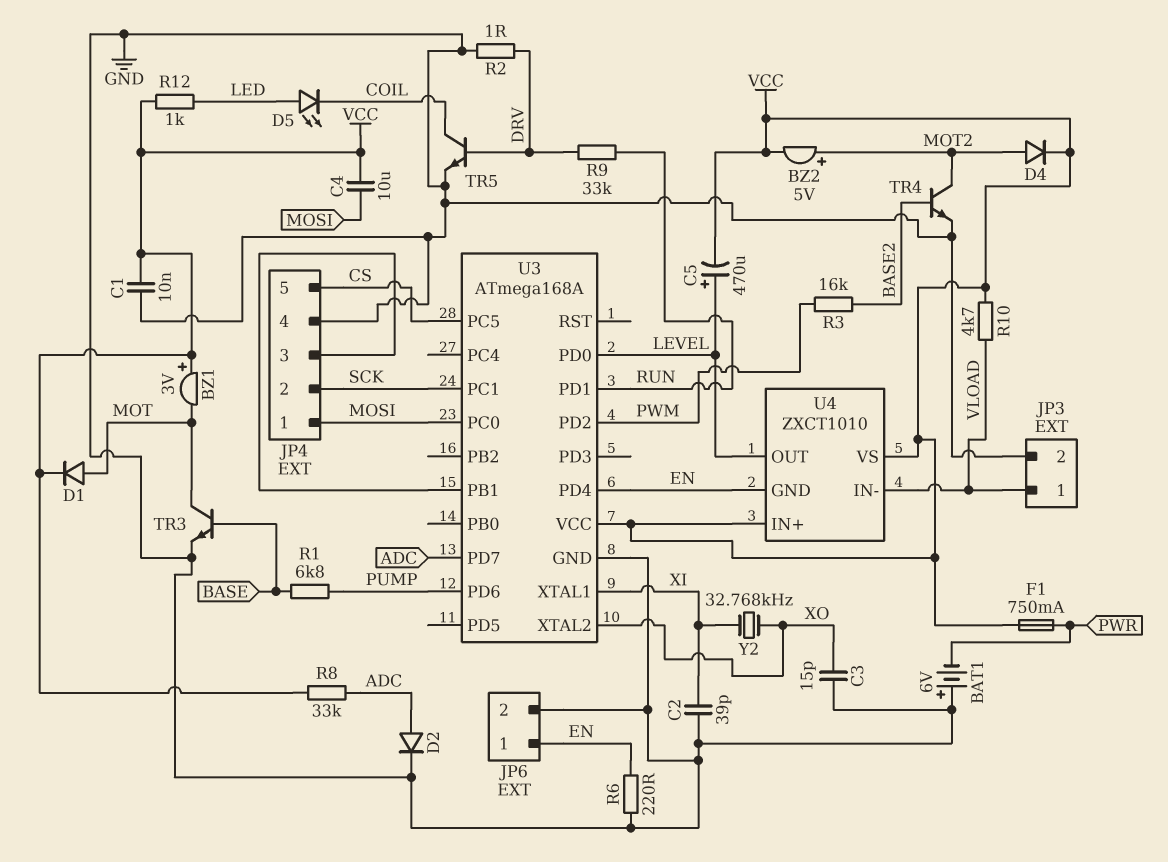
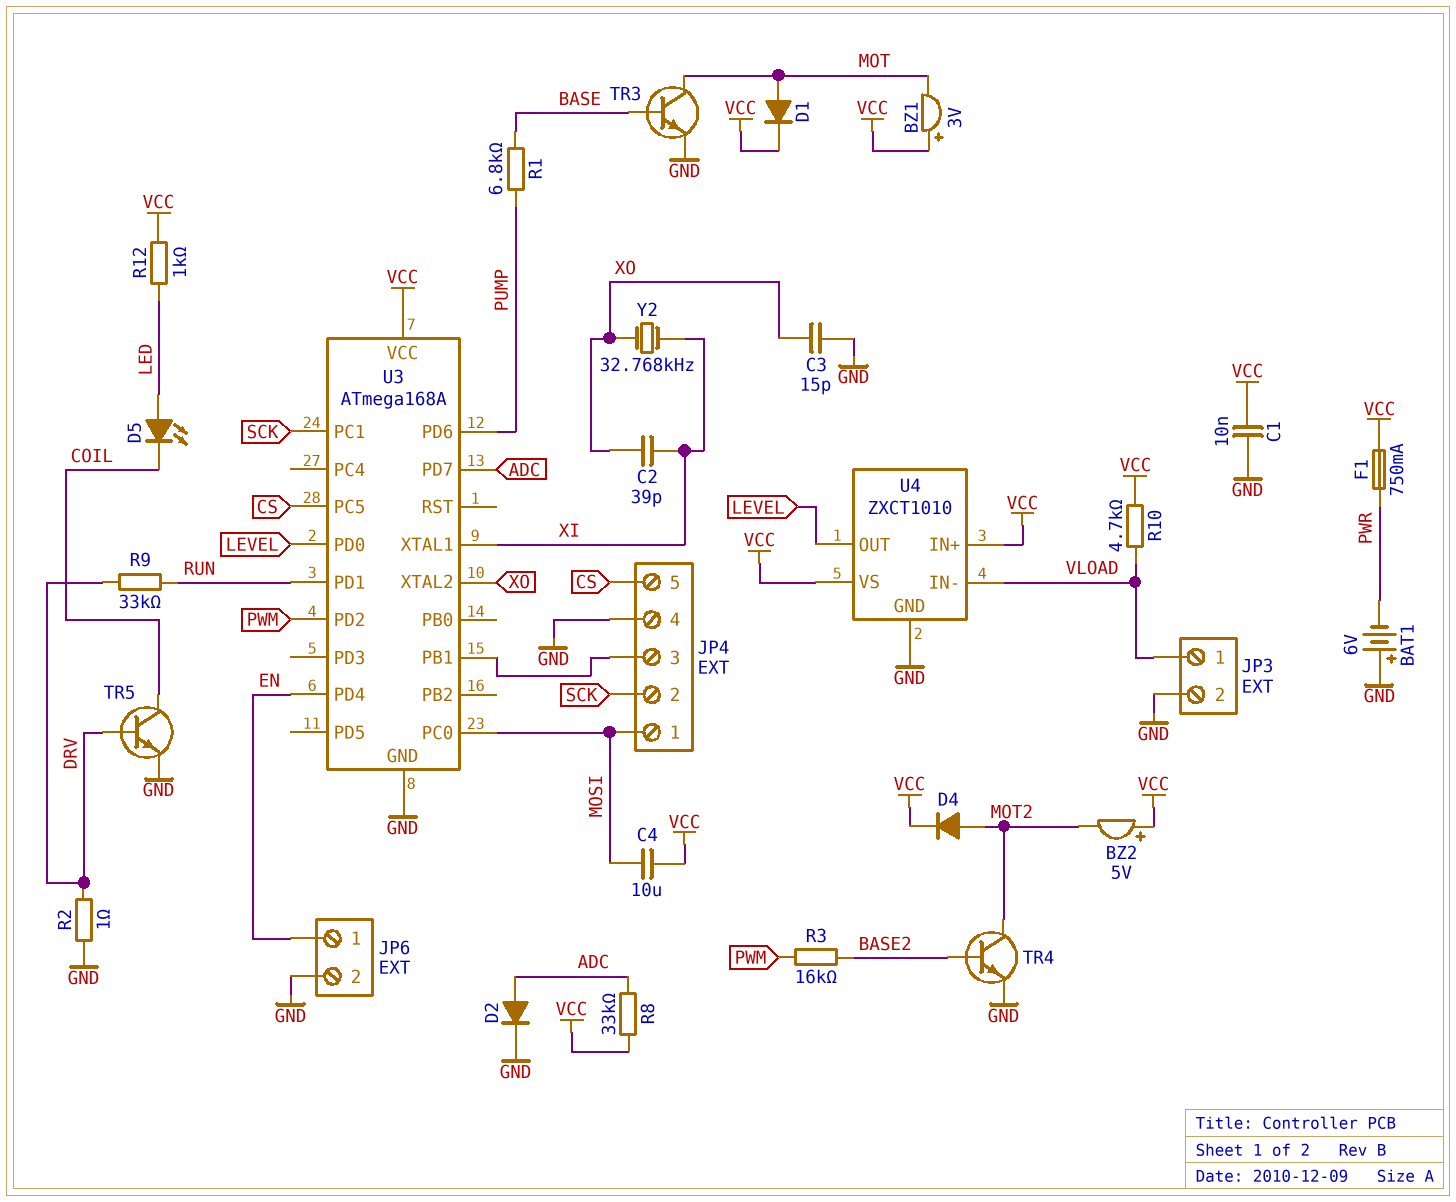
BZ2: buzzer 5V (plus MOT2, minus VCC) -> buzzer 5V (plus VCC, minus MOT2)
C2: 39pF (GND, XI) -> 39pF (XI, XO)
C5: 470uF (plus LEVEL, minus VCC) -> none
R6: 220 (EN, GND) -> none
U4 pin GND: EN -> GND

